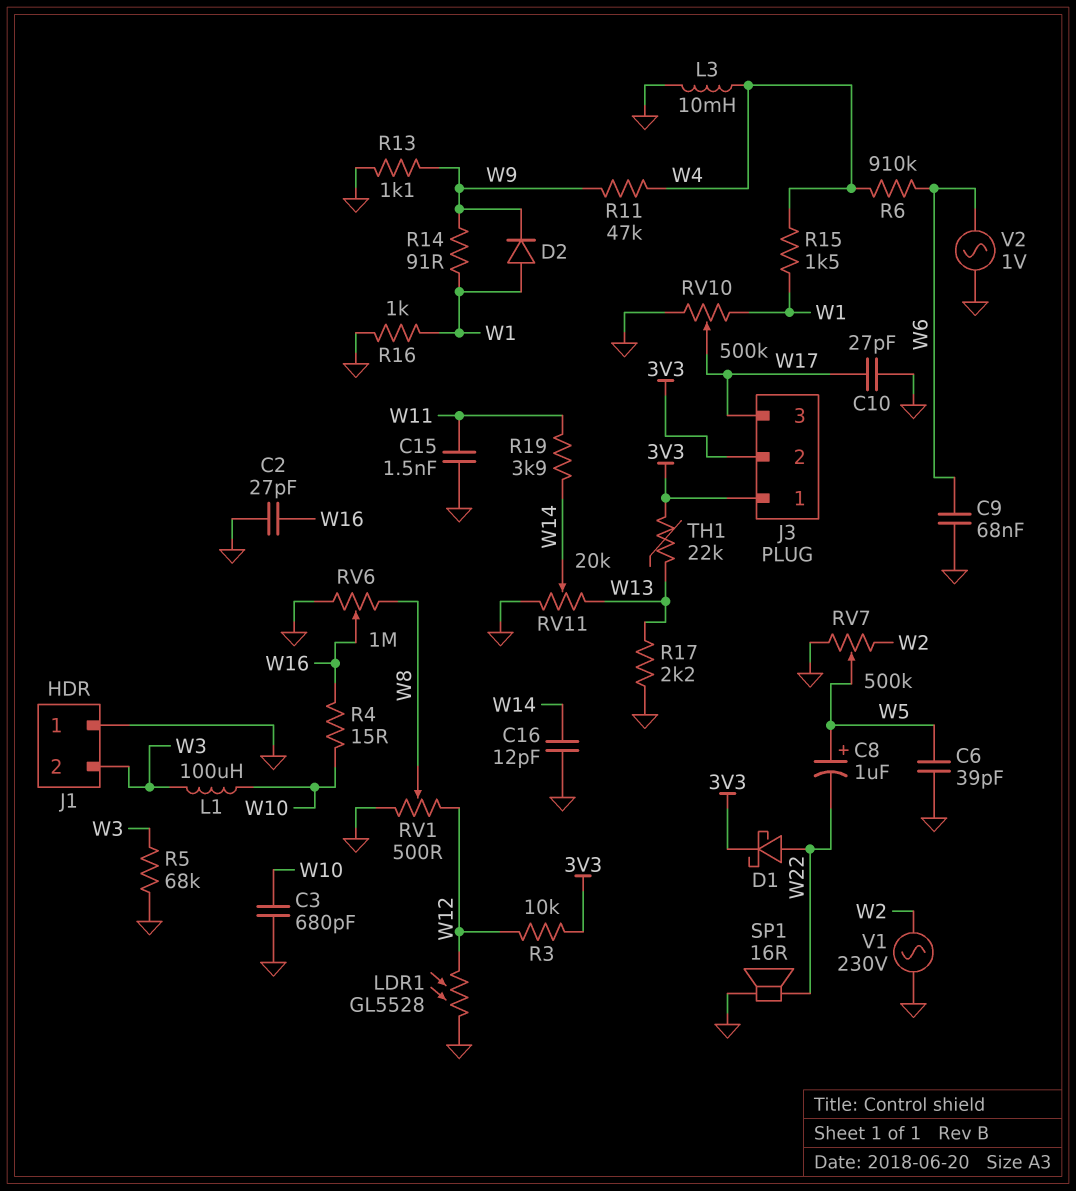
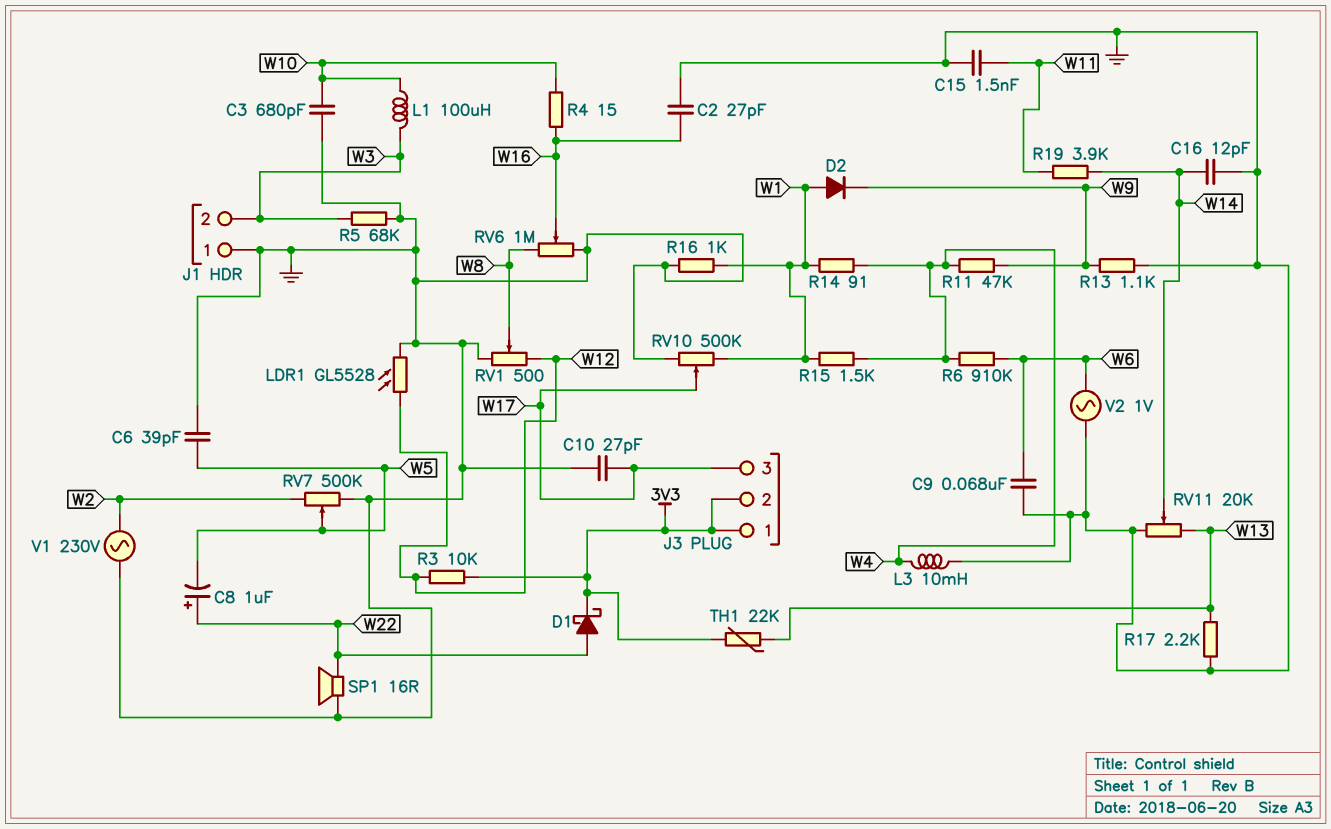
C8: 1uF (plus W5, minus W22) -> 1uF (plus W22, minus W5)
R14: 91 (W1, W9) -> 91 (W1, W4)

